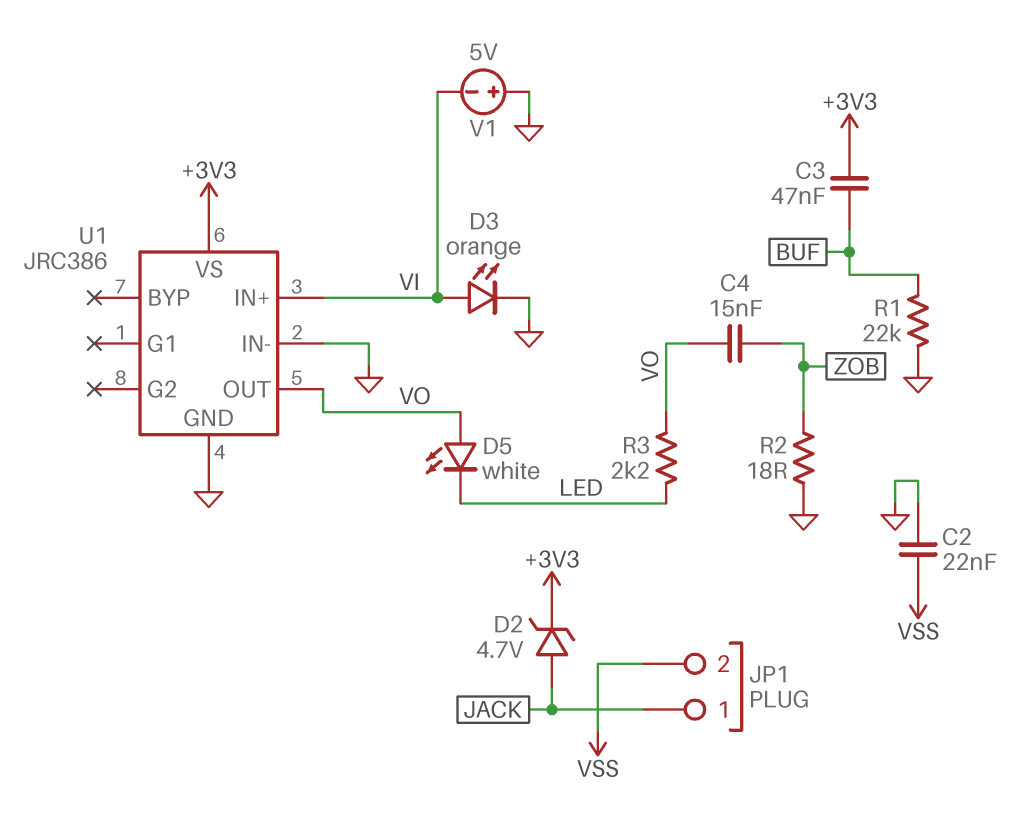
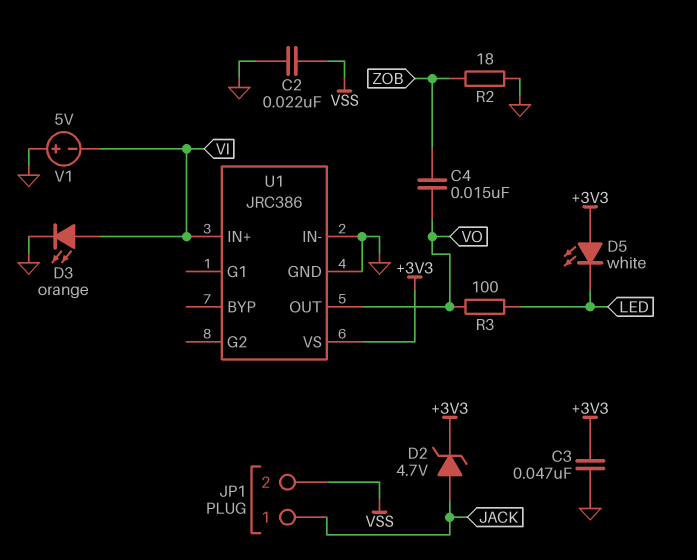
C3: 47nF (+3V3, BUF) -> 47nF (+3V3, GND)
D5: LED white (A VO, K LED) -> LED white (A +3V3, K LED)
R1: 22k (BUF, GND) -> none
R3: 2.2k (LED, VO) -> 100 (LED, VO)

